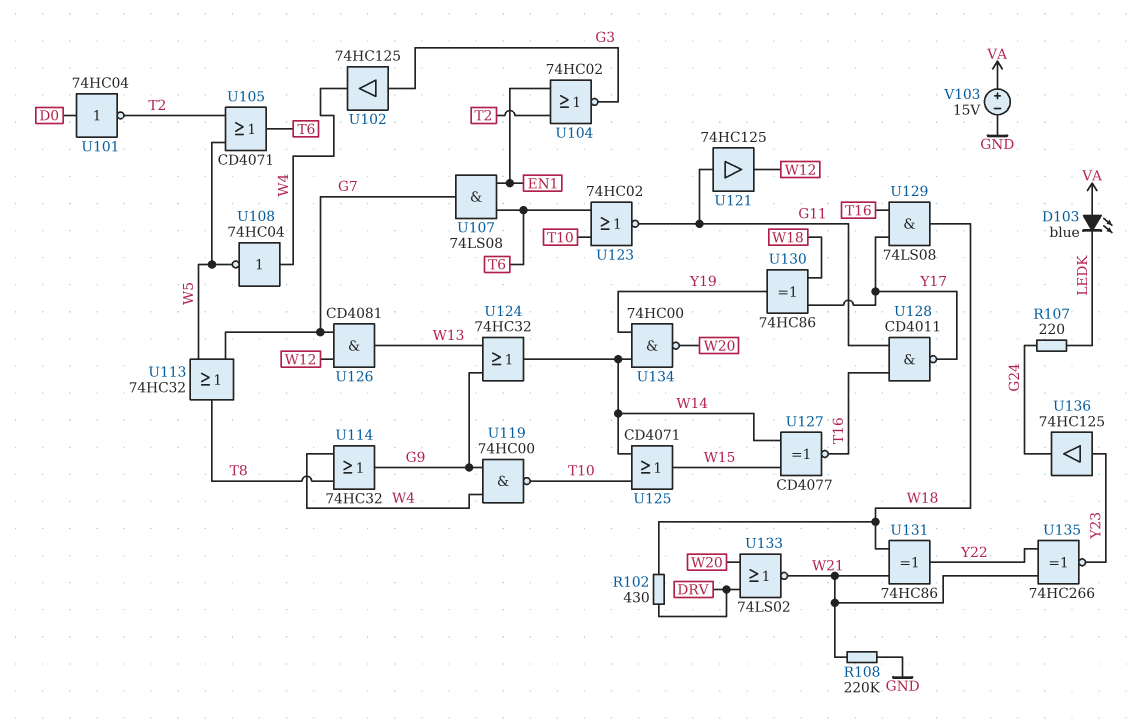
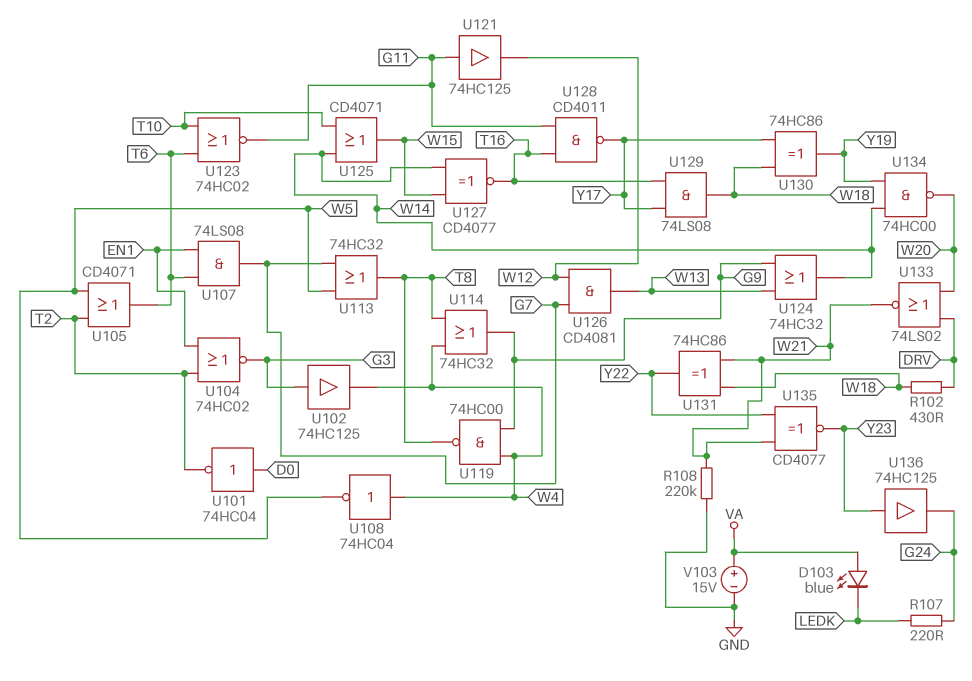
U119: NAND 74HC00 (in G9, in W4, out T10) -> NAND 74HC00 (in G9, in W4, out T8)
U135: XNOR 74HC266 (in W21, in Y22, out Y23) -> XNOR CD4077 (in W21, in Y22, out Y23)

